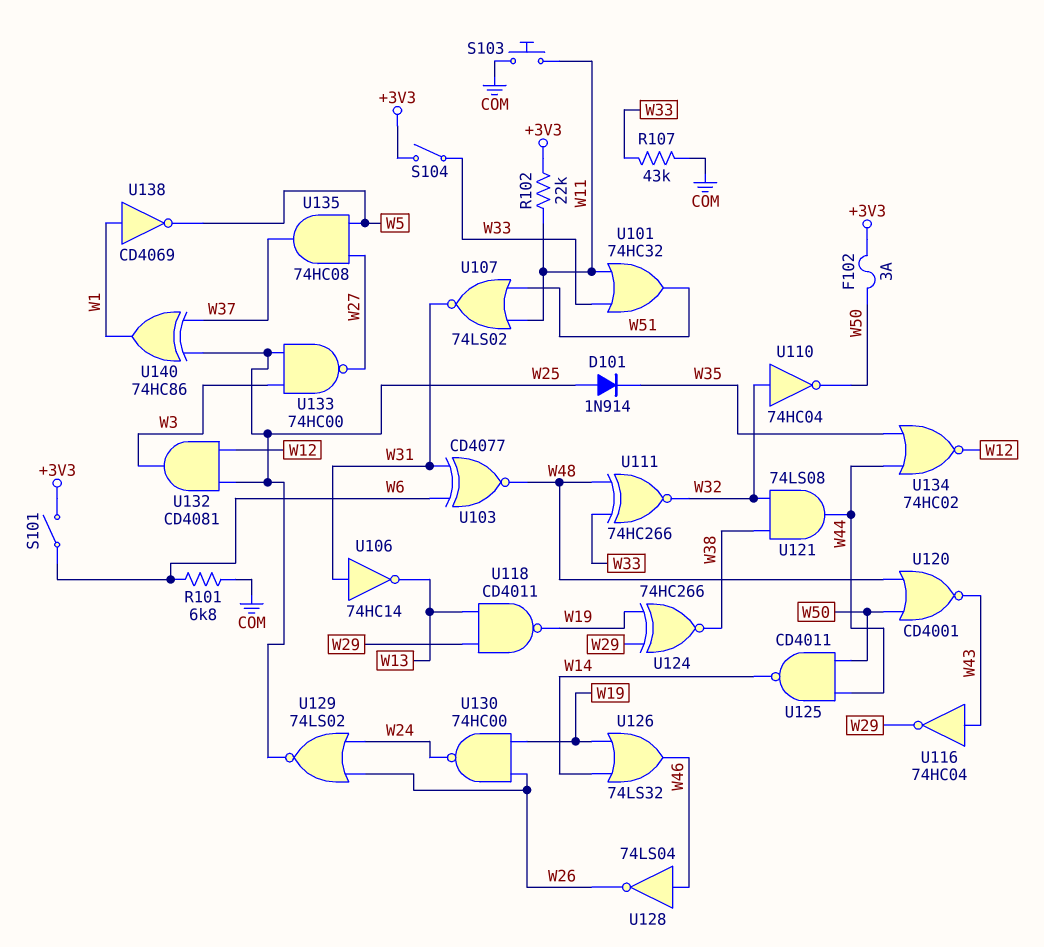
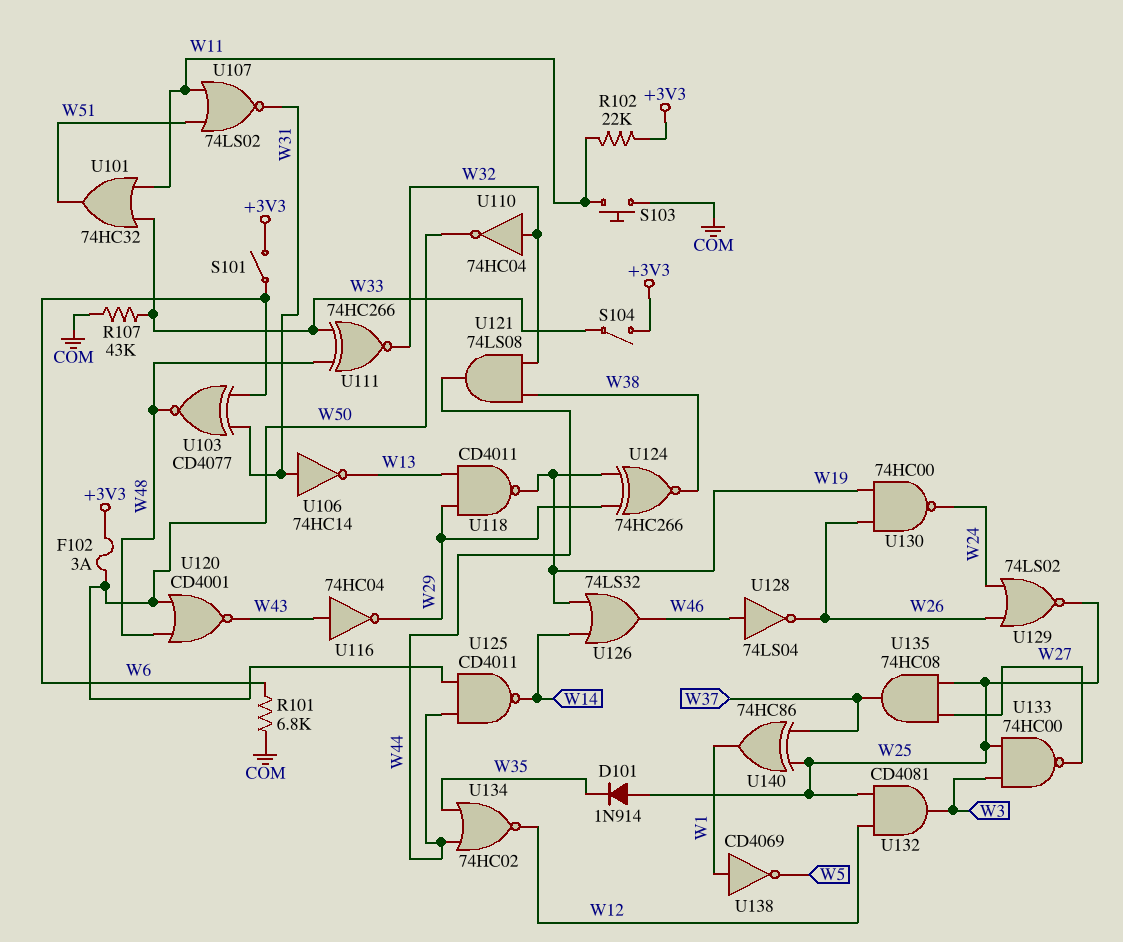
U135: AND 74HC08 (in W5, in W27, out W37) -> AND 74HC08 (in W25, in W27, out W37)

